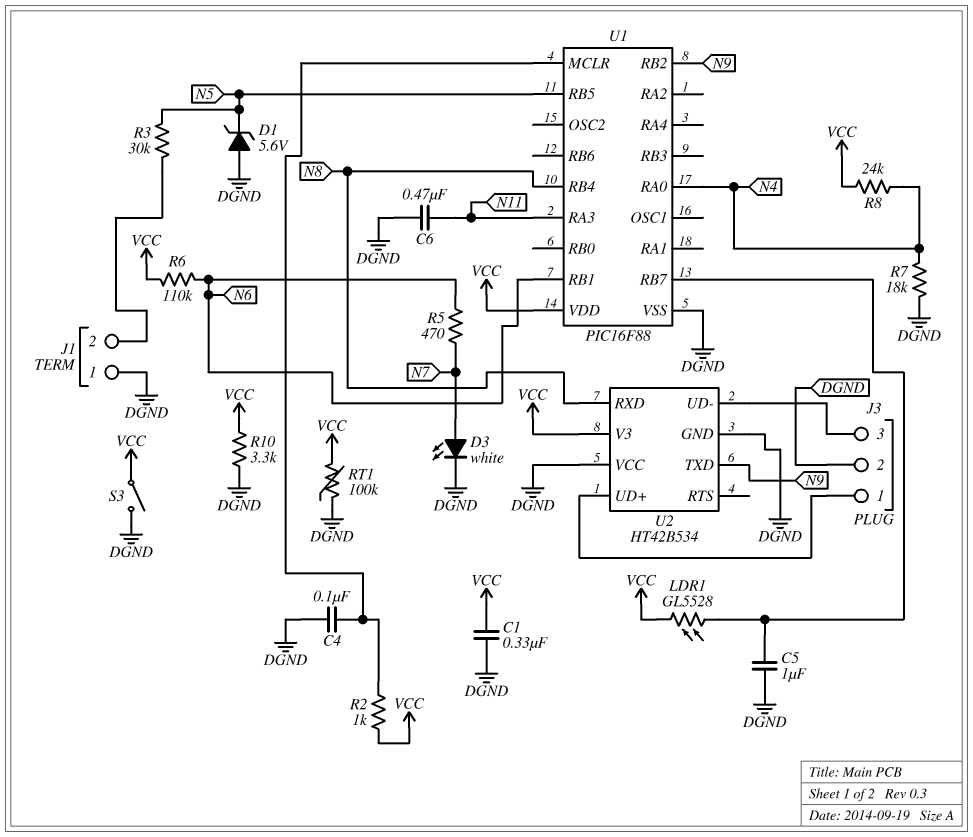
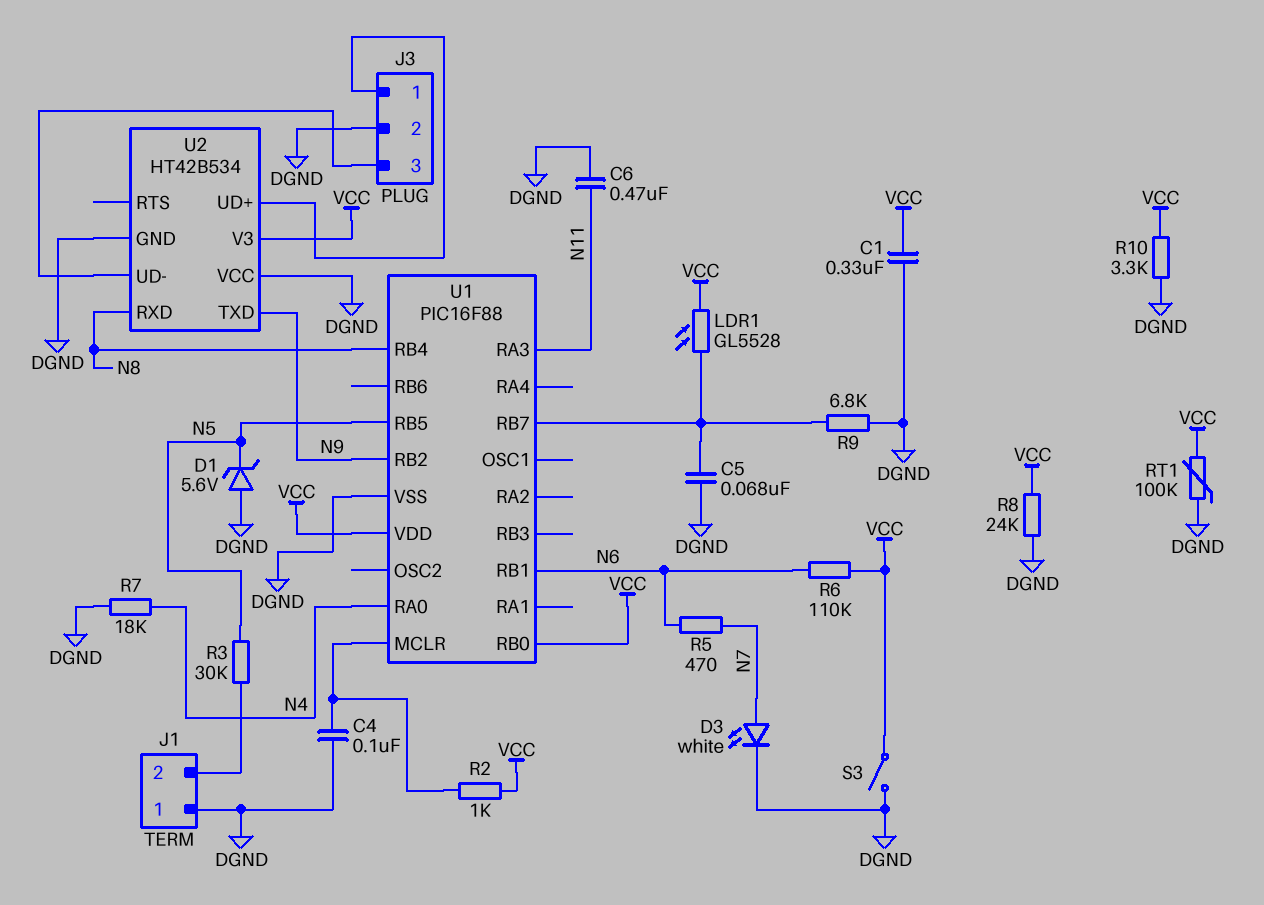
C5: 1uF (DGND, U1/RB7) -> 68nF (DGND, U1/RB7)
R8: 24k (N4, VCC) -> 24k (DGND, VCC)
R9: none -> 6.8k (DGND, U1/RB7)
U1 pin RB0: none -> VCC

